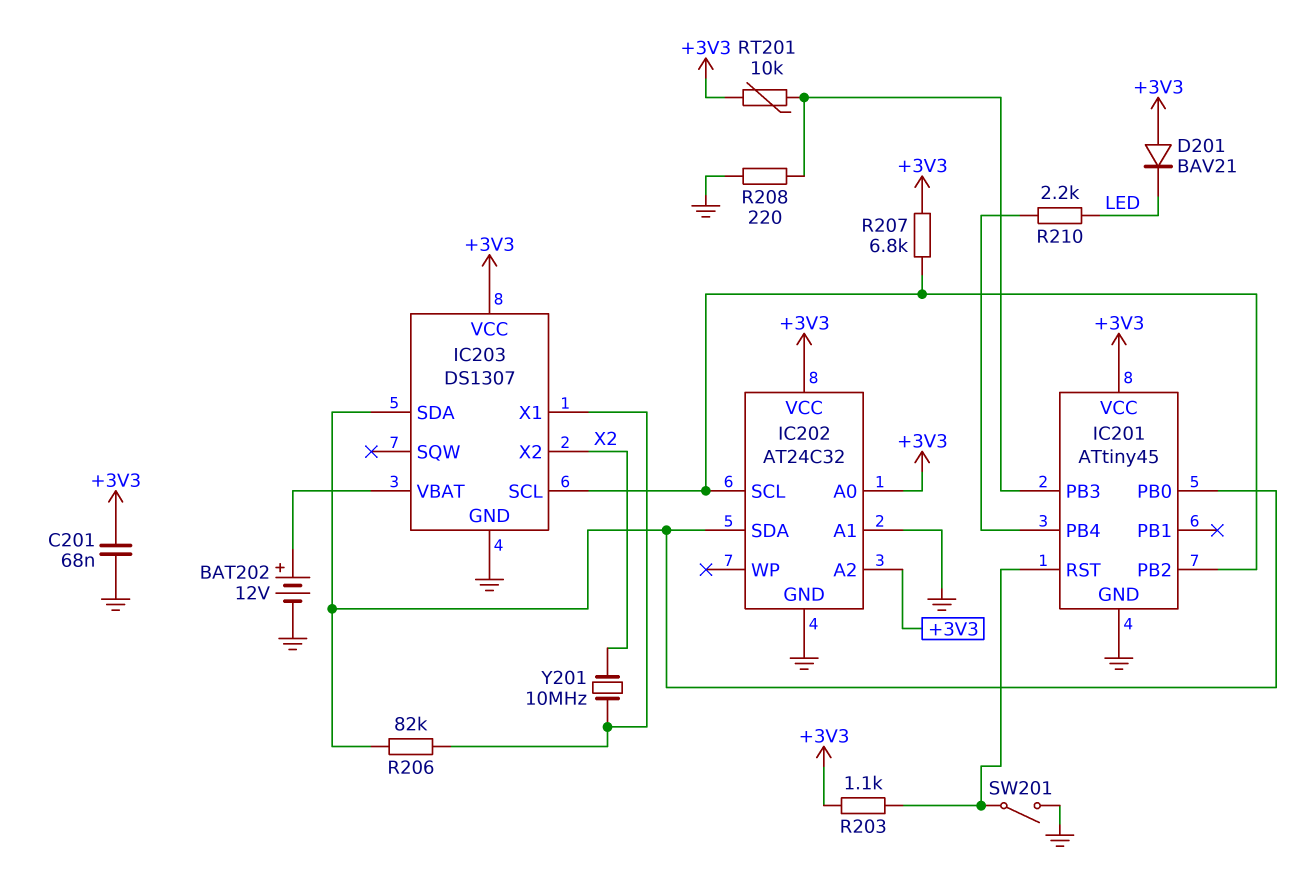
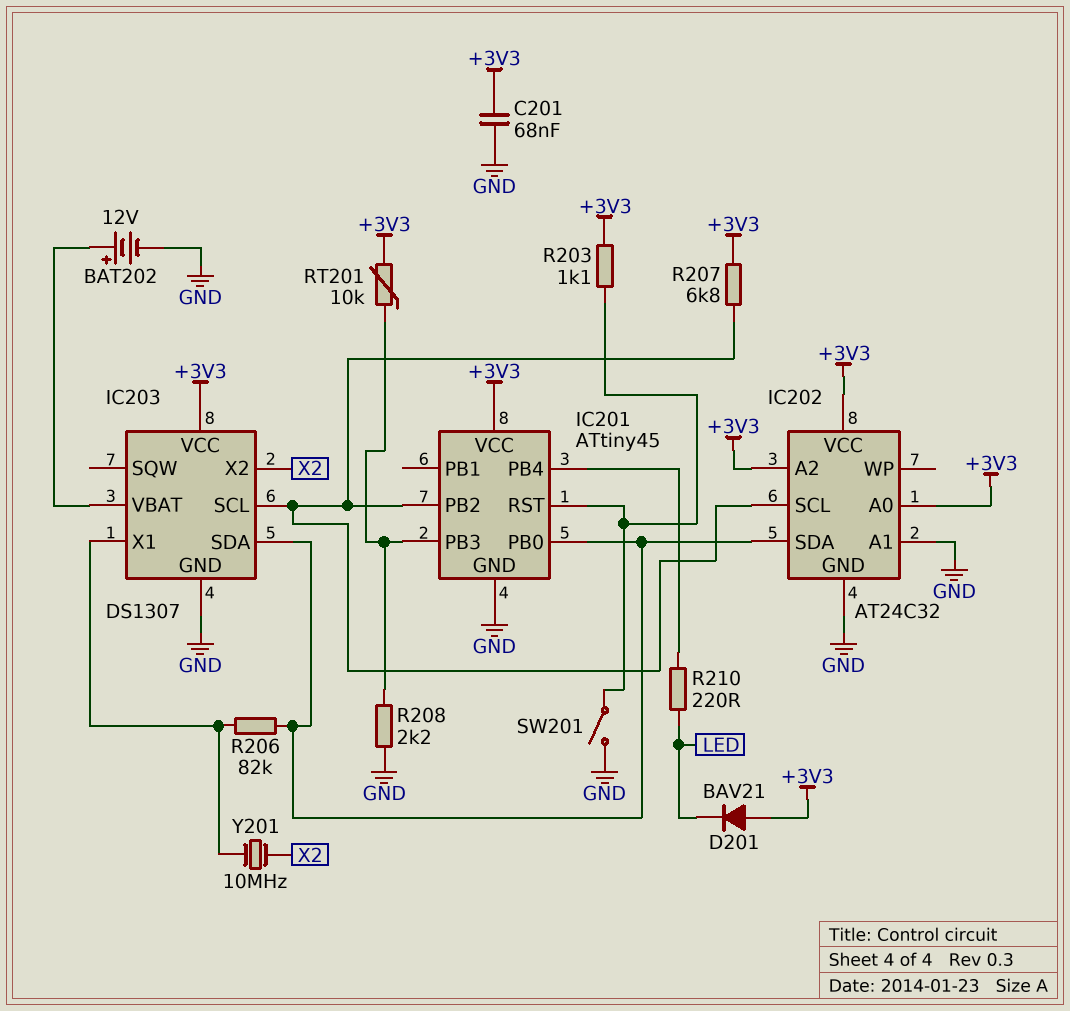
R208: 220 (GND, IC201/PB3) -> 2.2k (GND, IC201/PB3)
R210: 2.2k (IC201/PB4, LED) -> 220 (IC201/PB4, LED)

